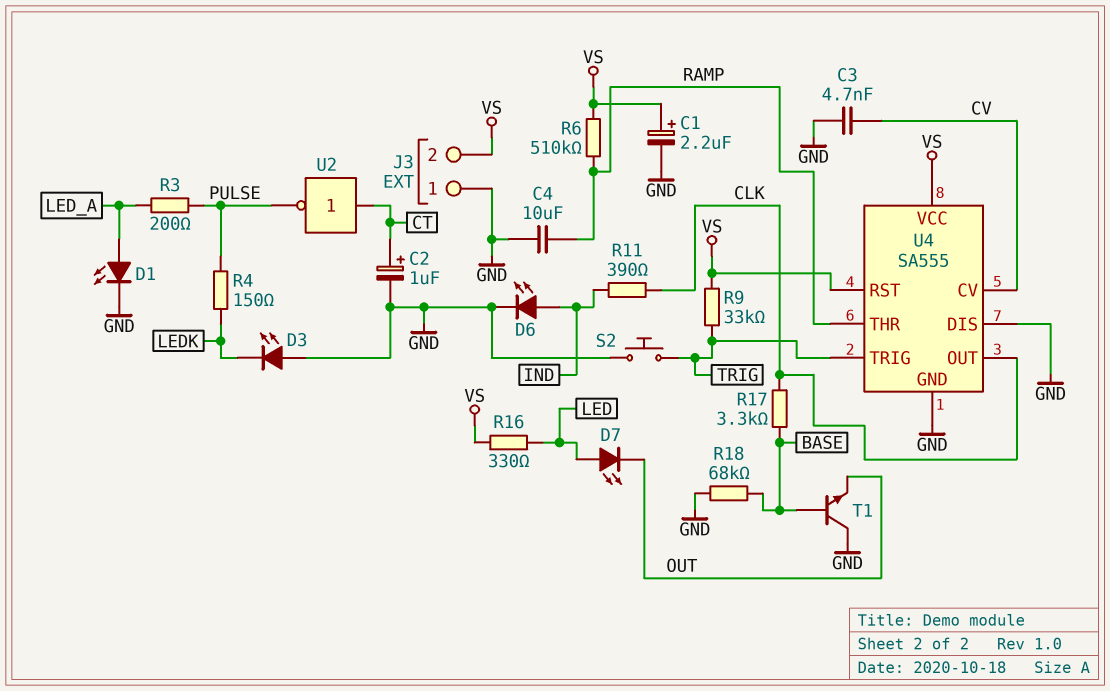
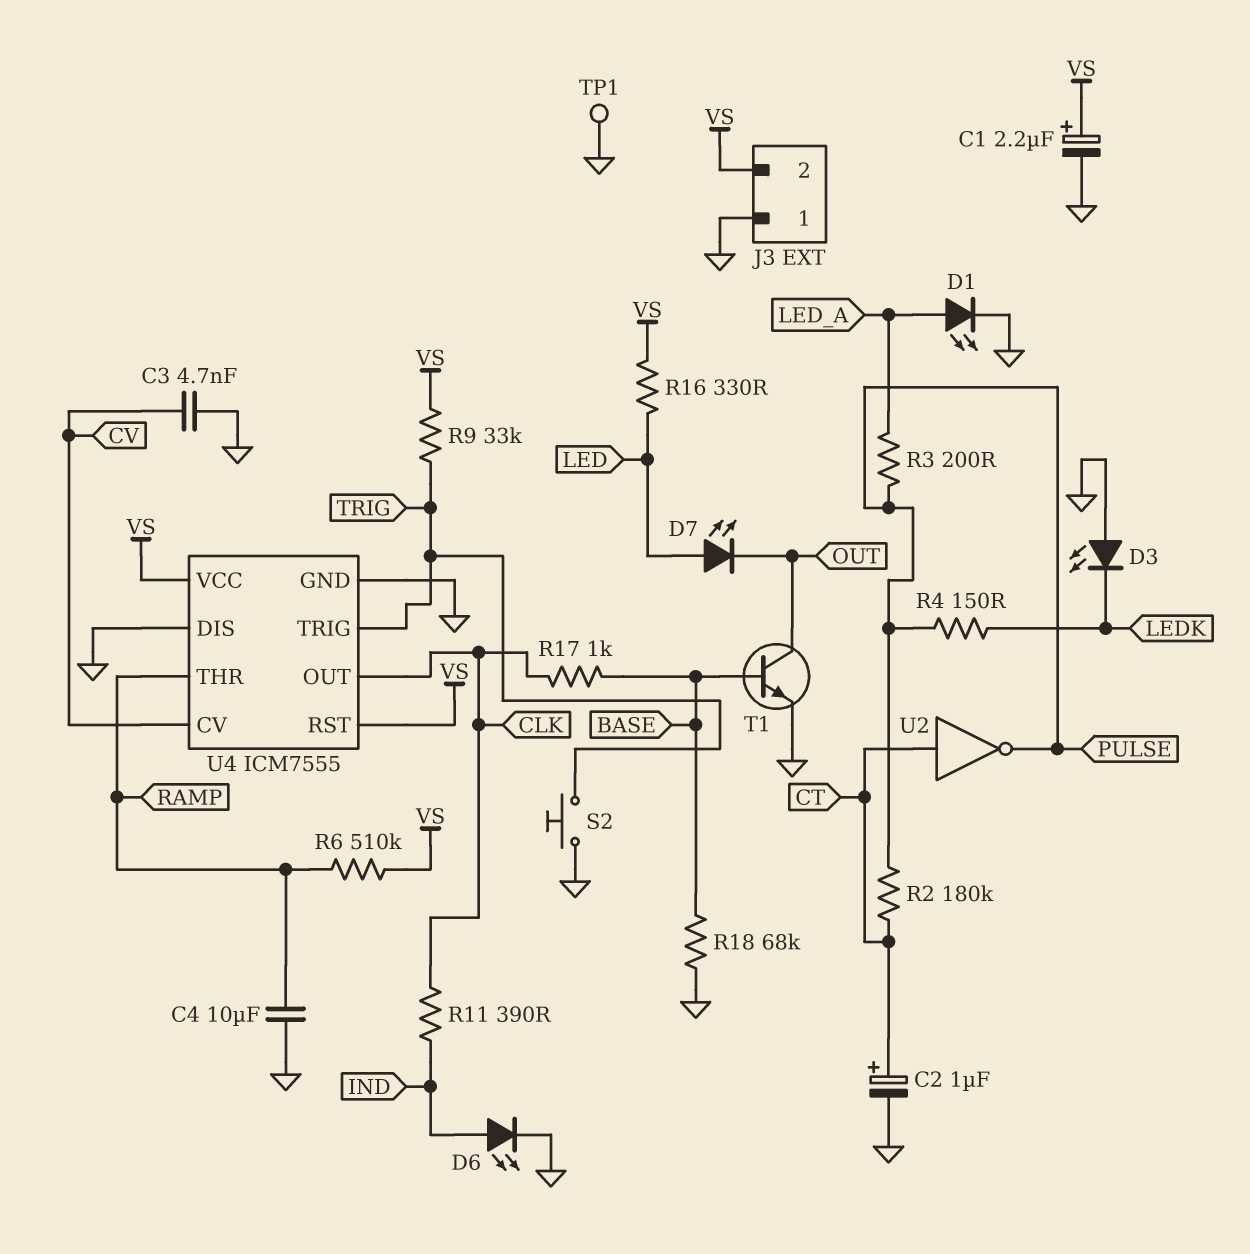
R2: none -> 180k (CT, PULSE)
R17: 3.3k (BASE, CLK) -> 1k (BASE, CLK)
T1: NPN (B BASE, C GND, E OUT) -> NPN (B BASE, C OUT, E GND)
TP1: none -> test point (GND)
U4: SA555 -> ICM7555

